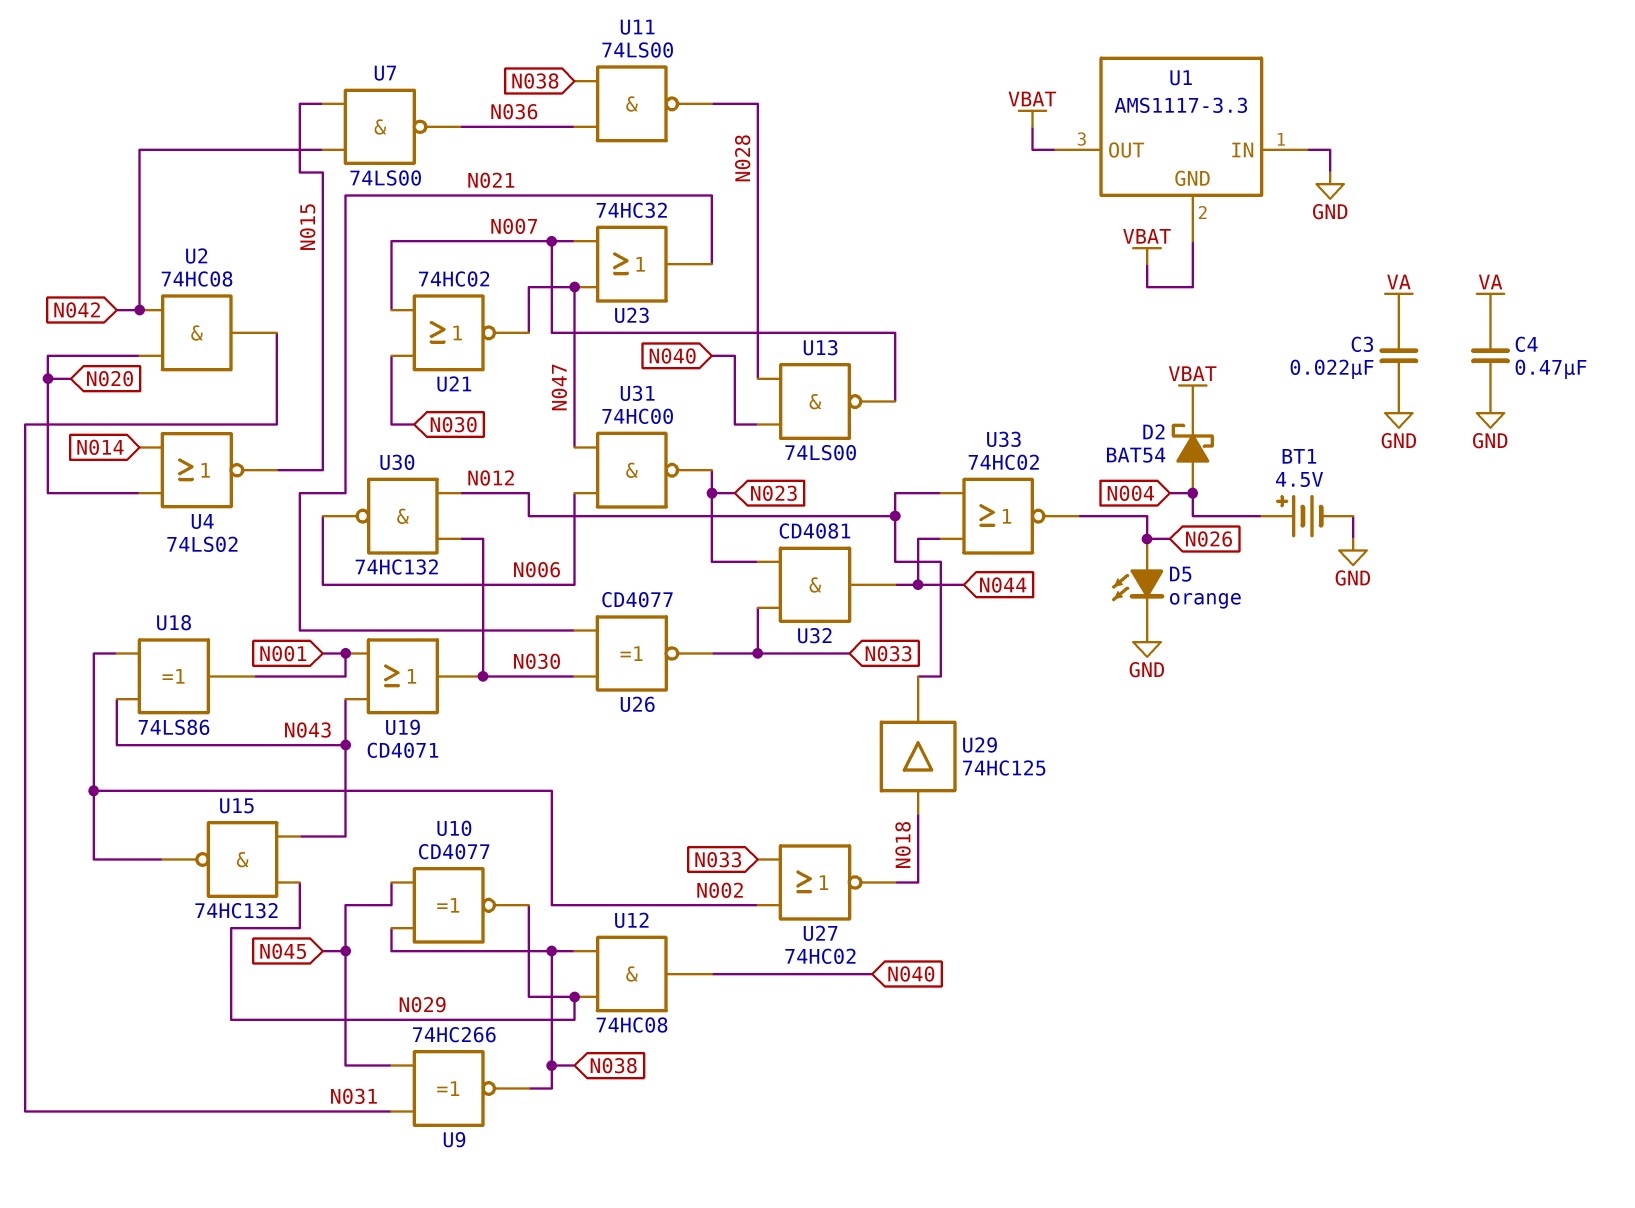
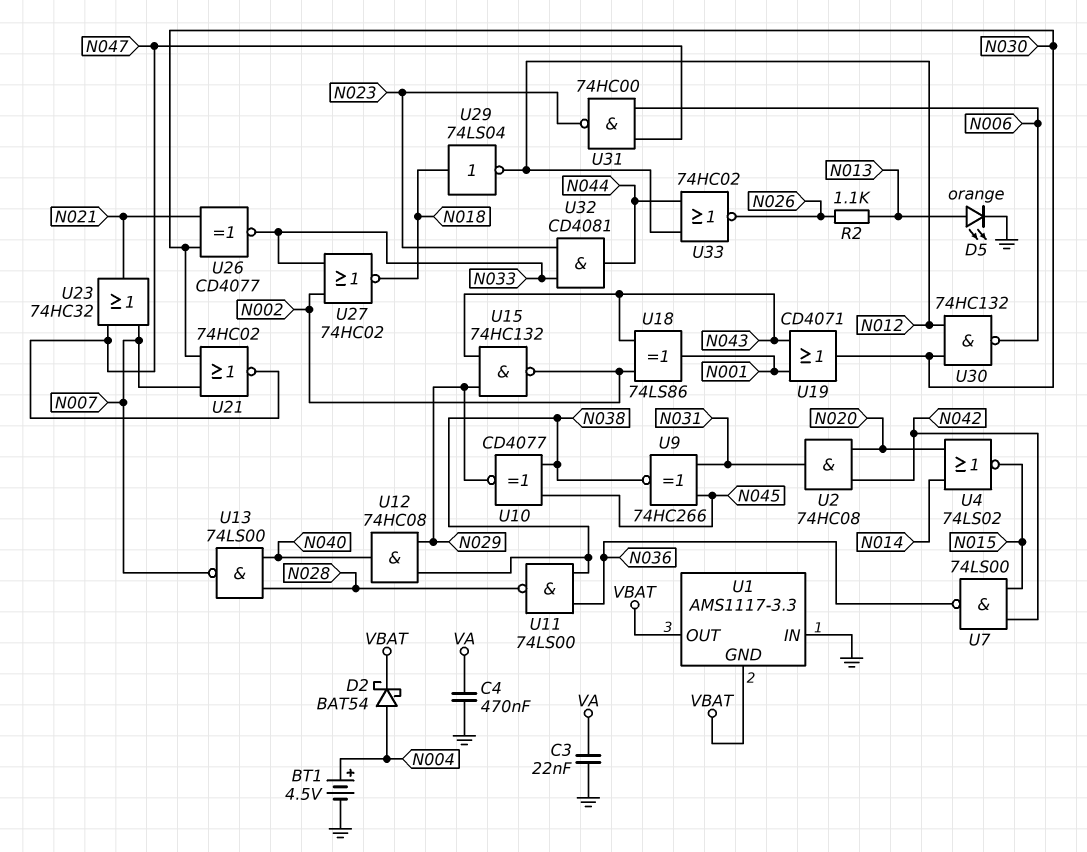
D5: LED orange (A N026, K GND) -> LED orange (A N013, K GND)
R2: none -> 1.1k (N013, N026)
U29: buffer 74HC125 (in N018, out N012) -> NOT 74LS04 (in N018, out N012)

